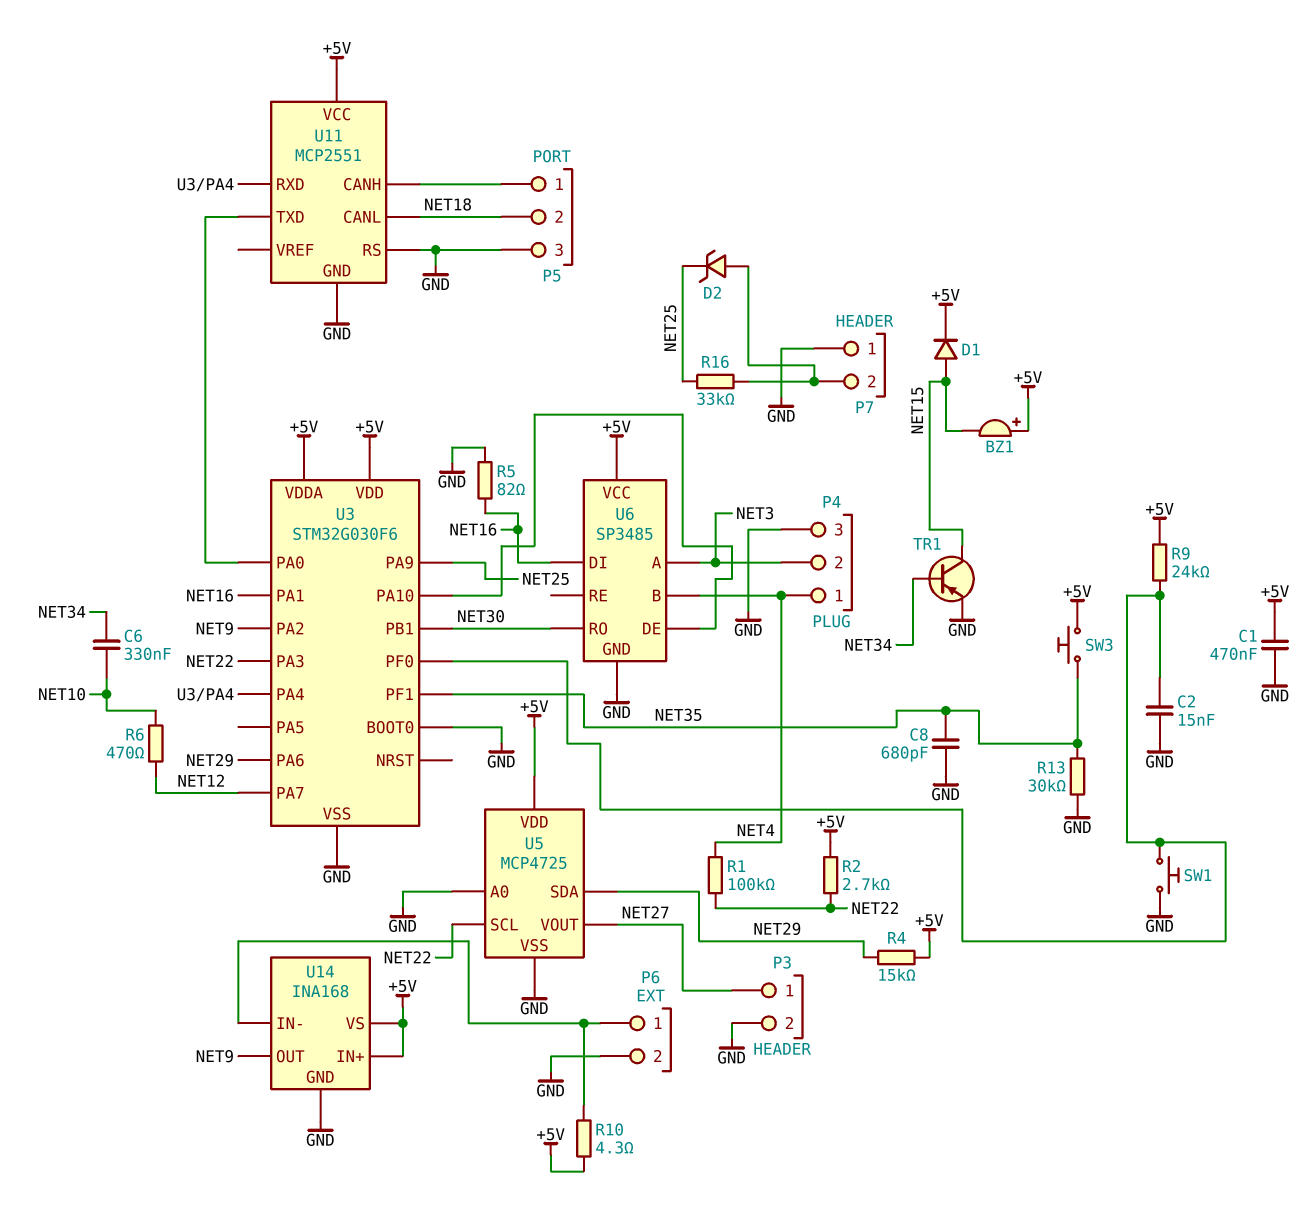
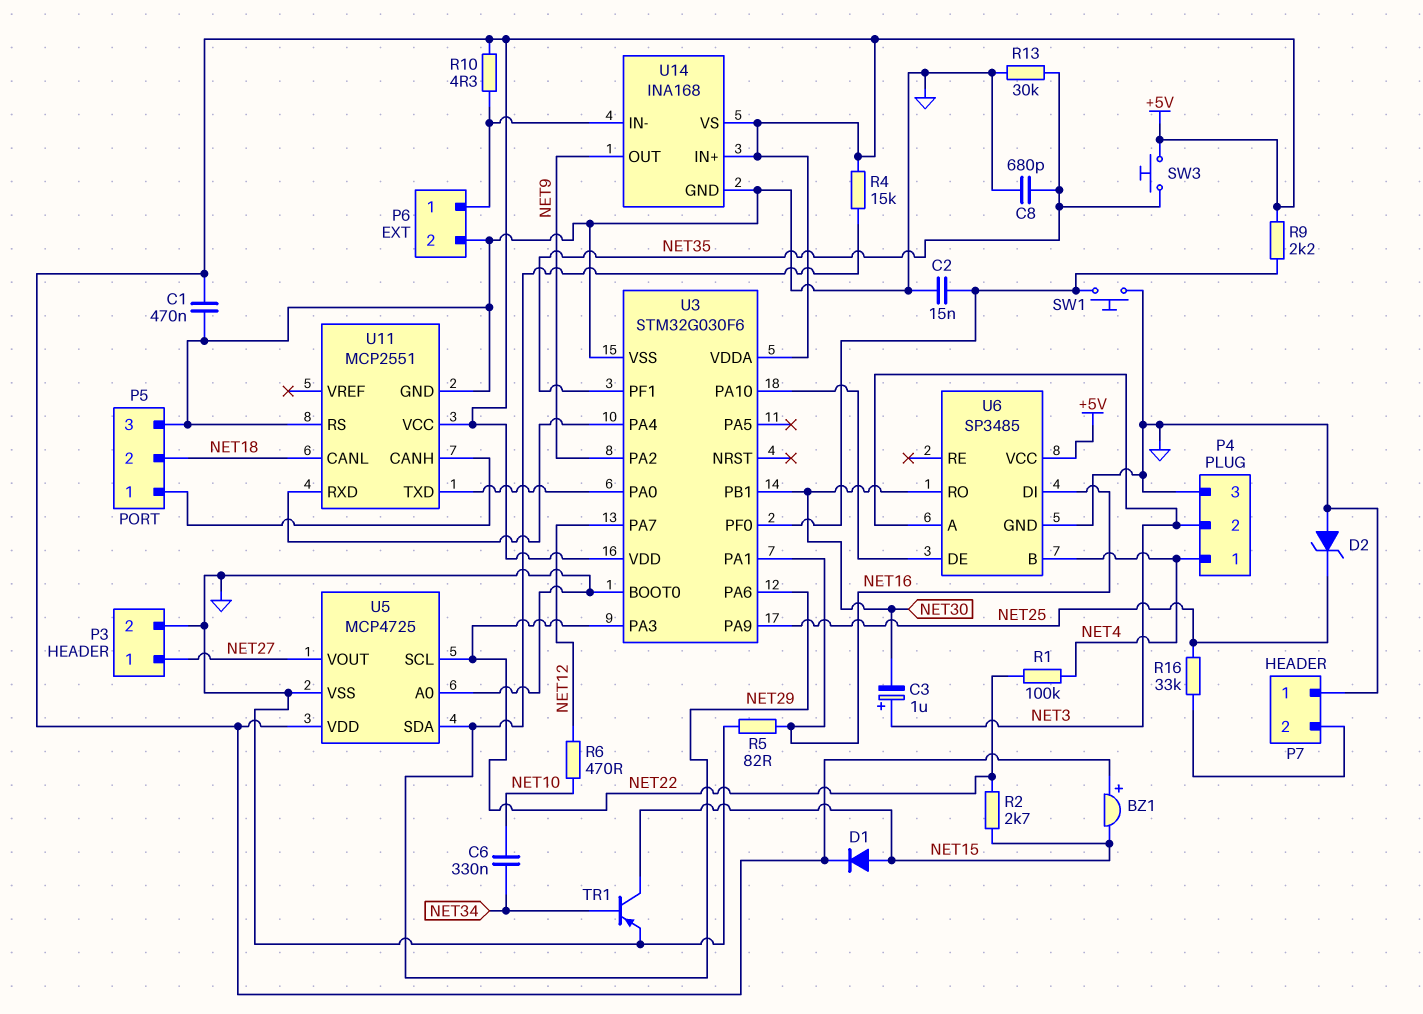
C3: none -> 1uF (plus NET3, minus NET30)
D2: zener (A P7/2, K NET25) -> zener (A GND, K NET25)
R2: 2.7k (+5V, NET22) -> 2.7k (NET15, NET22)
R9: 24k (+5V, U3/PF0) -> 2.2k (+5V, U3/PF0)

